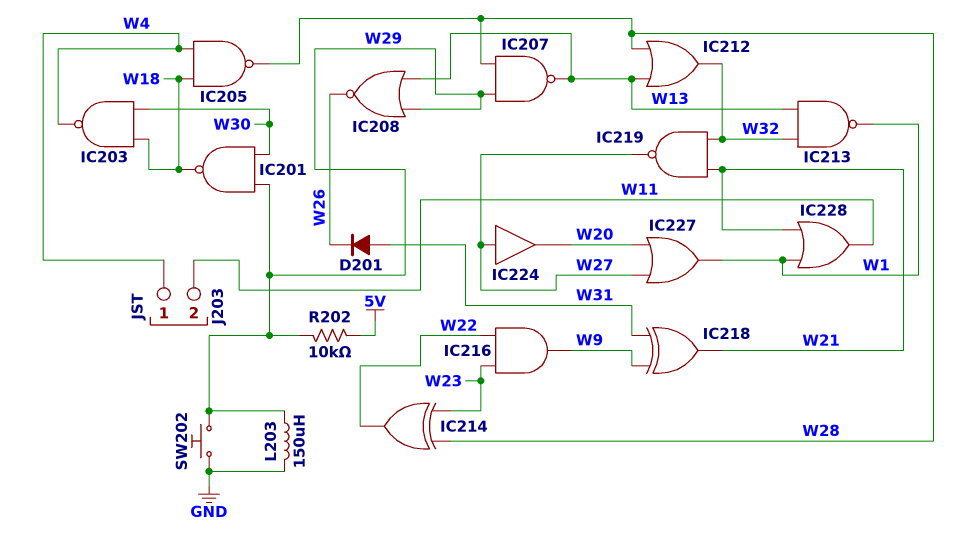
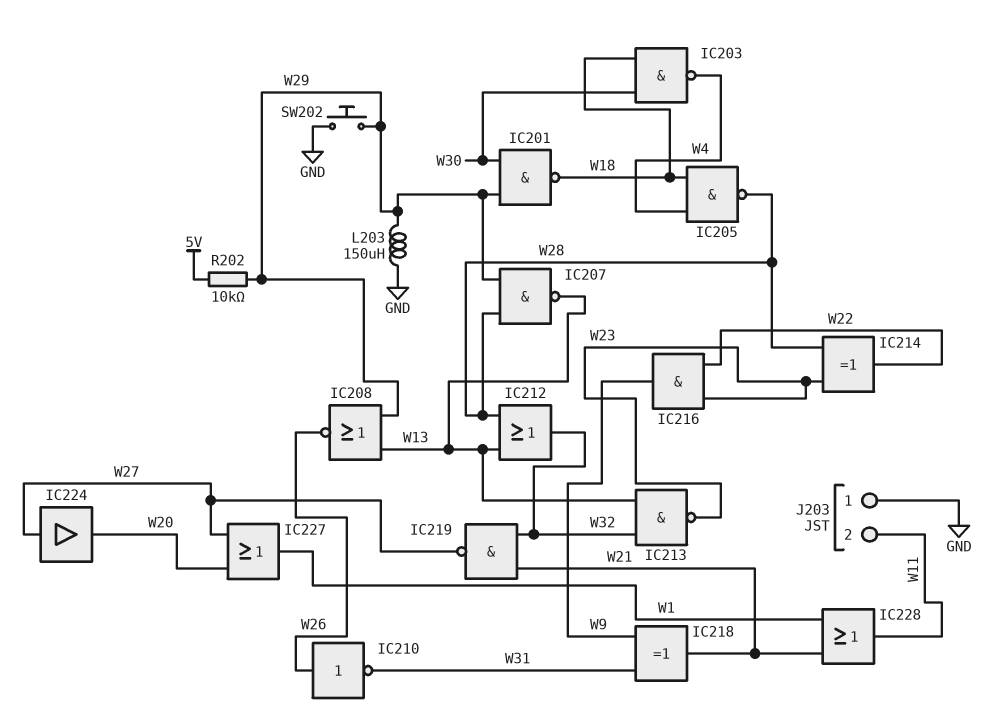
D201: diode (A W31, K W26) -> none
IC210: none -> NOT (in W26, out W31)
IC213: NAND (in W13, in W32, out W1) -> NAND (in W13, in W32, out W23)
J203 pin 1: W4 -> GND

